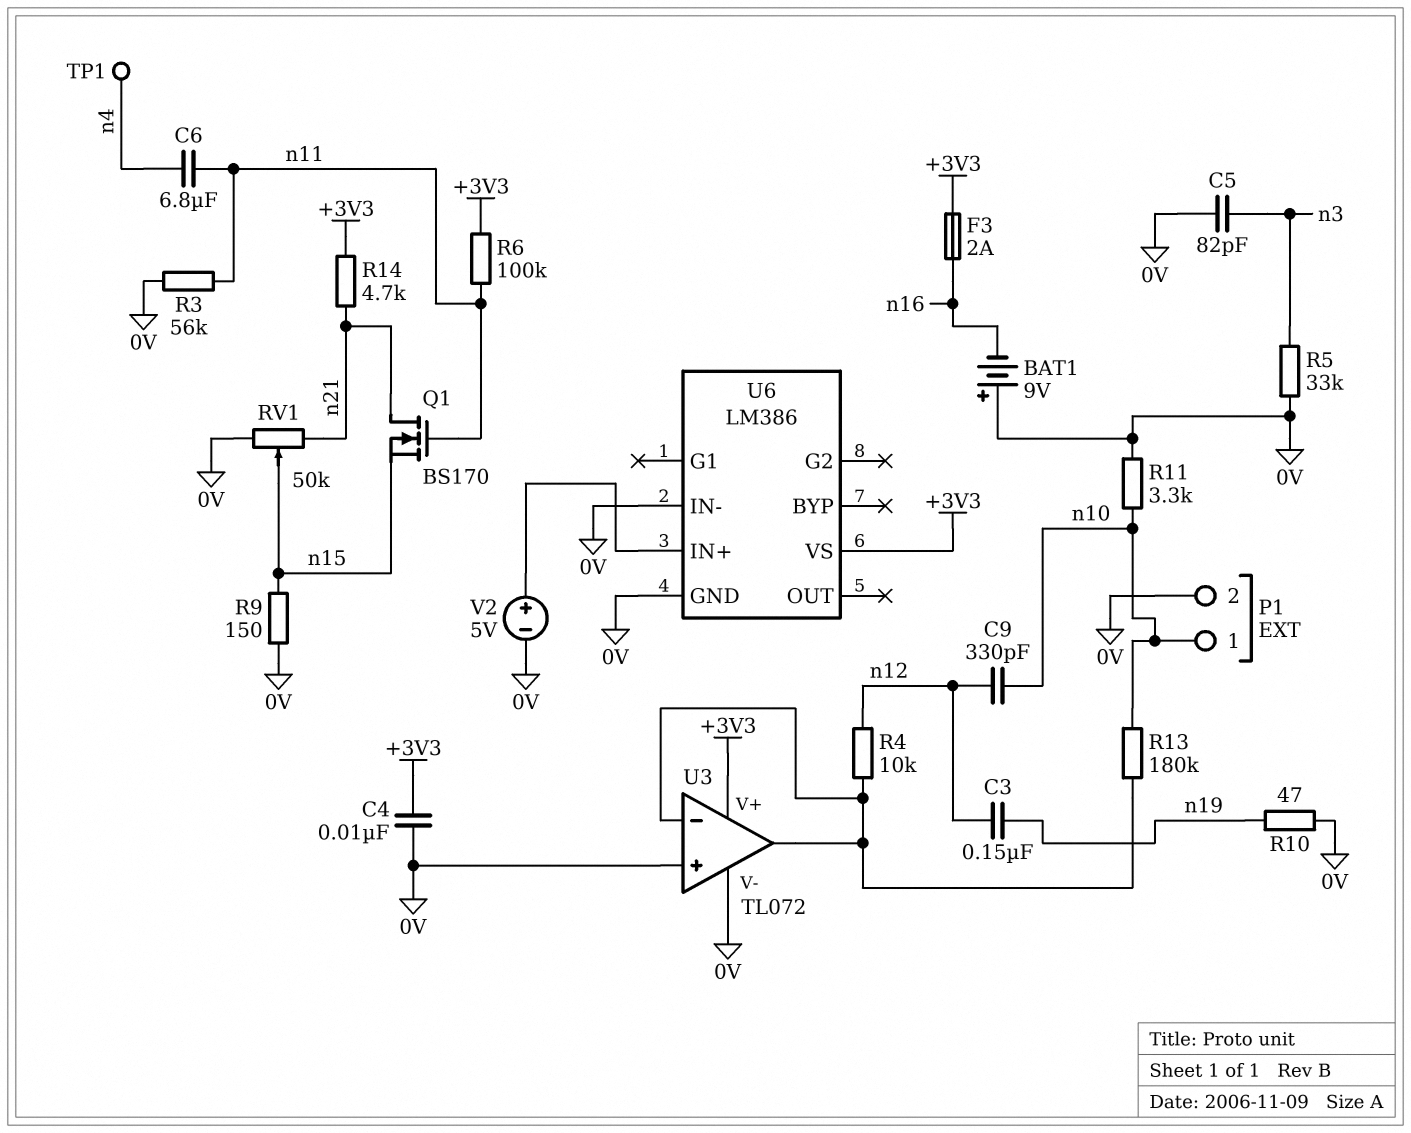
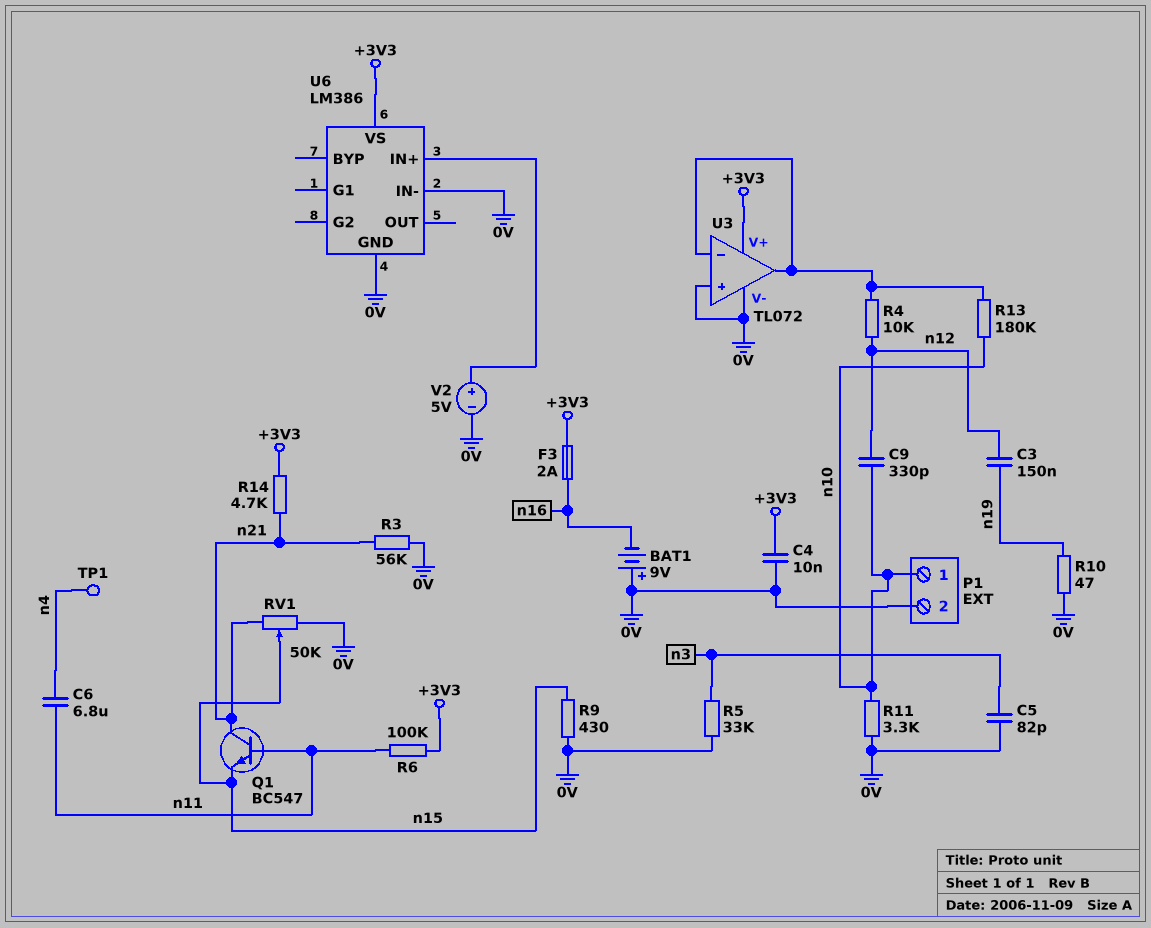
Q1: NMOS BS170 (G n11, D n21, S n15) -> NPN BC547 (B n11, C n21, E n15)
R3: 56k (0V, n11) -> 56k (0V, n21)
R9: 150 (0V, n15) -> 430 (0V, n15)

